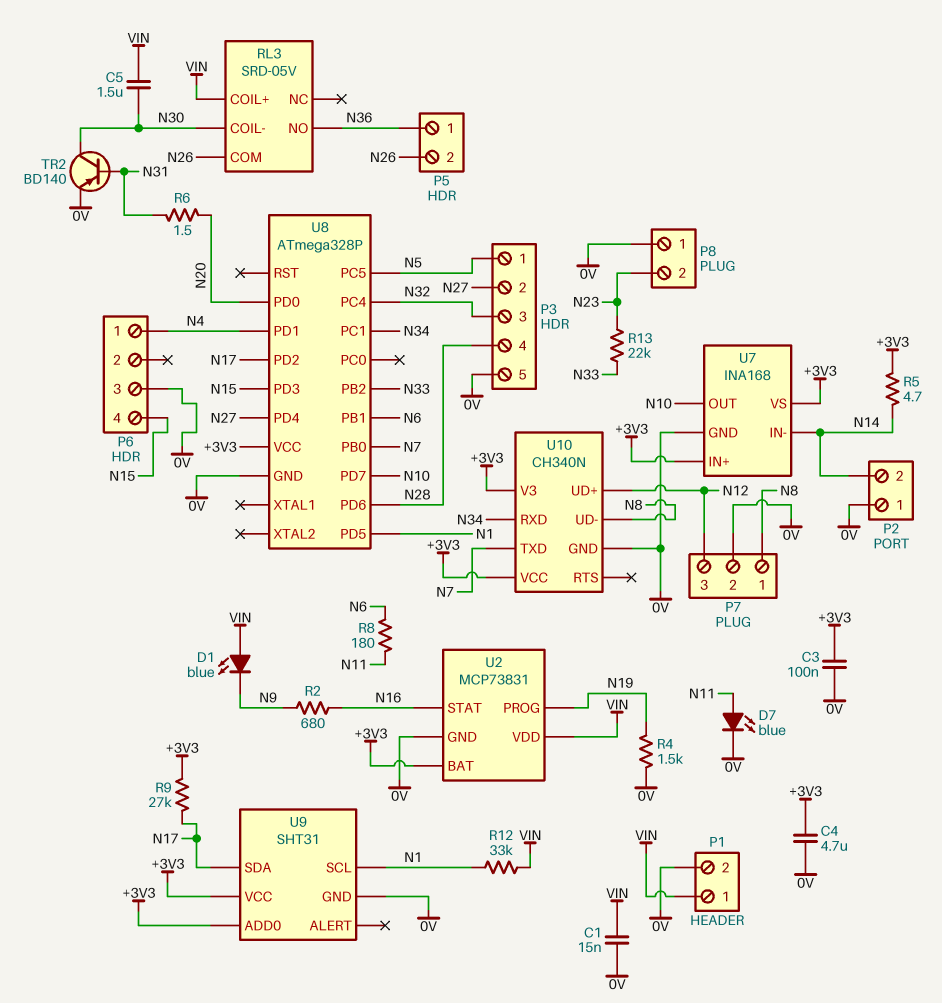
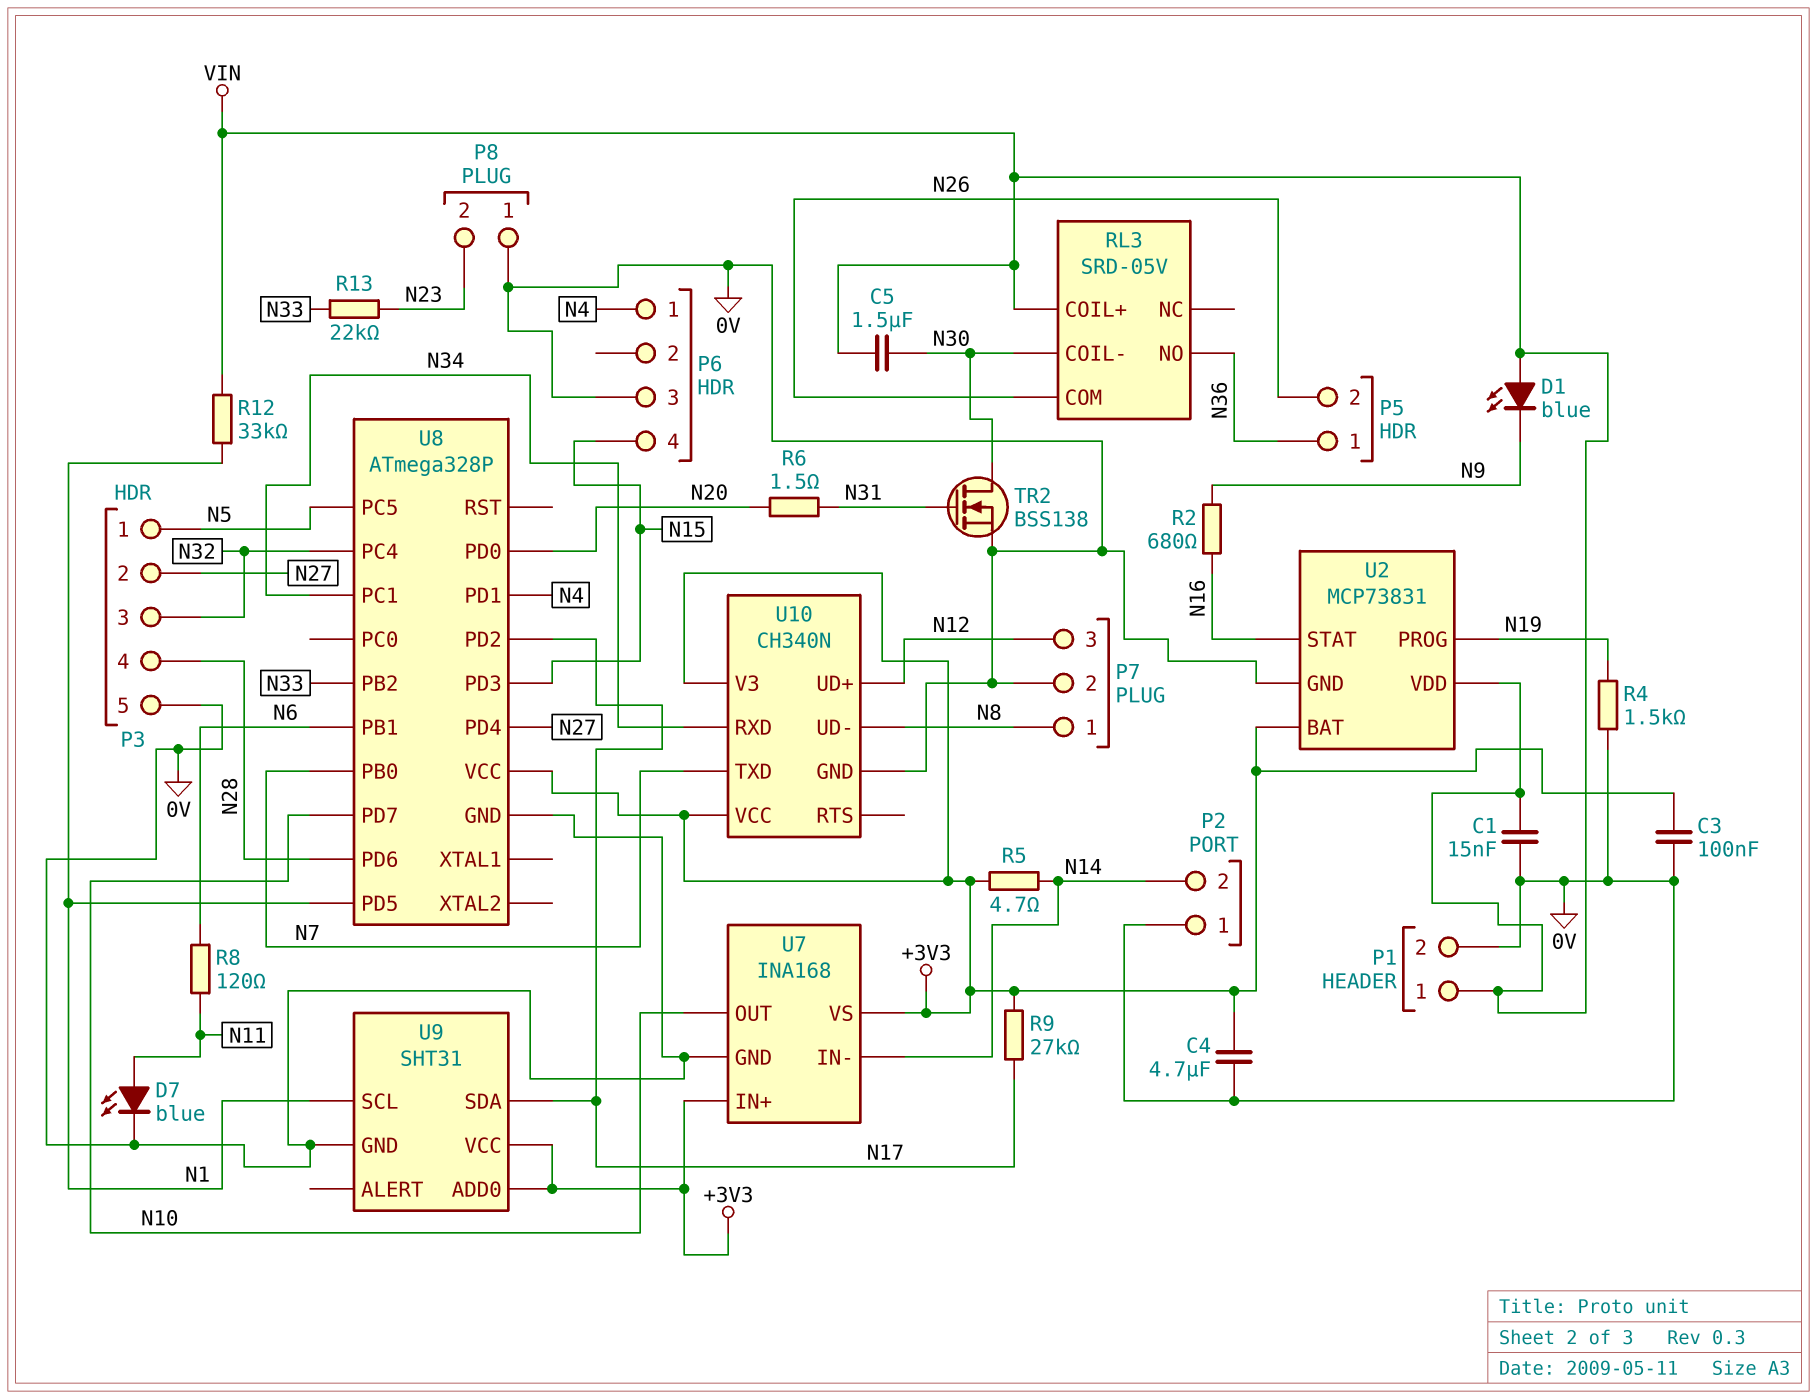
R8: 180 (N6, N11) -> 120 (N6, N11)
TR2: PNP BD140 (B N31, C N30, E 0V) -> NMOS BSS138 (G N31, D N30, S 0V)

